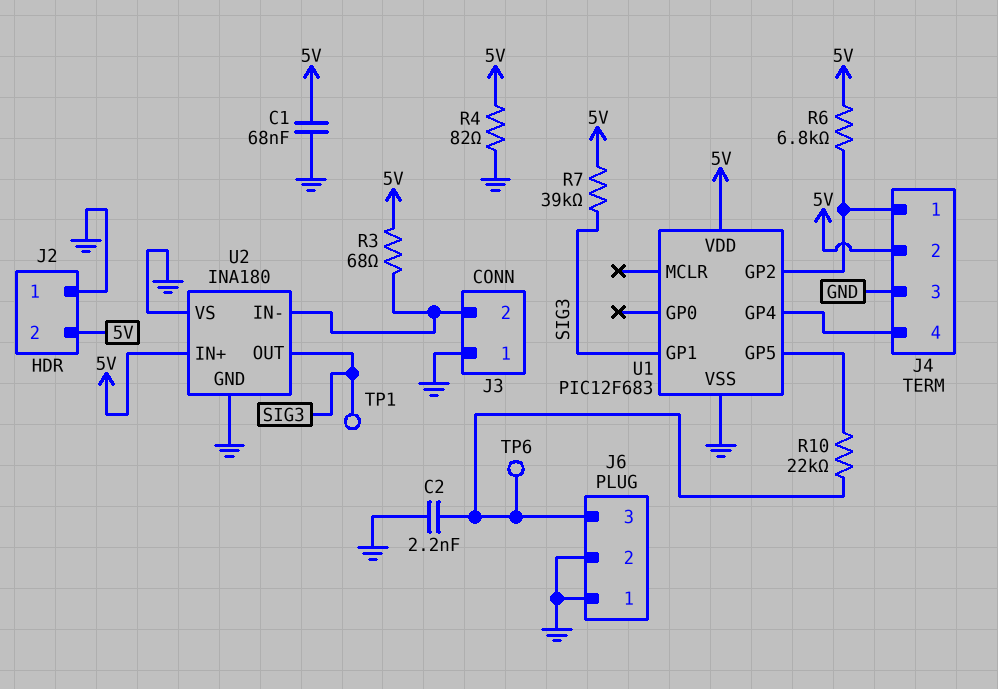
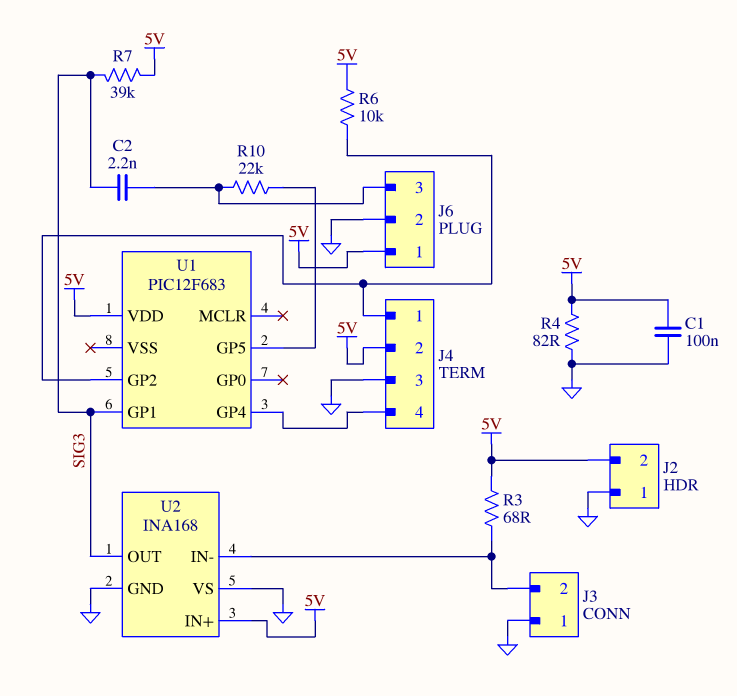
C1: 68nF (5V, GND) -> 100nF (5V, GND)
C2: 2.2nF (GND, J6/3) -> 2.2nF (J6/3, SIG3)
J6 pin 1: GND -> 5V
R6: 6.8k (5V, J4/1) -> 10k (5V, J4/1)
TP1: test point (SIG3) -> none
TP6: test point (J6/3) -> none
U1 pin VSS: GND -> none
U2: INA180 -> INA168

